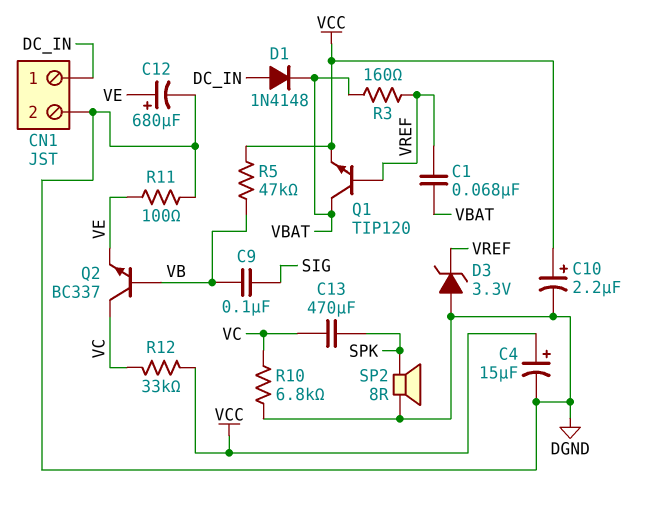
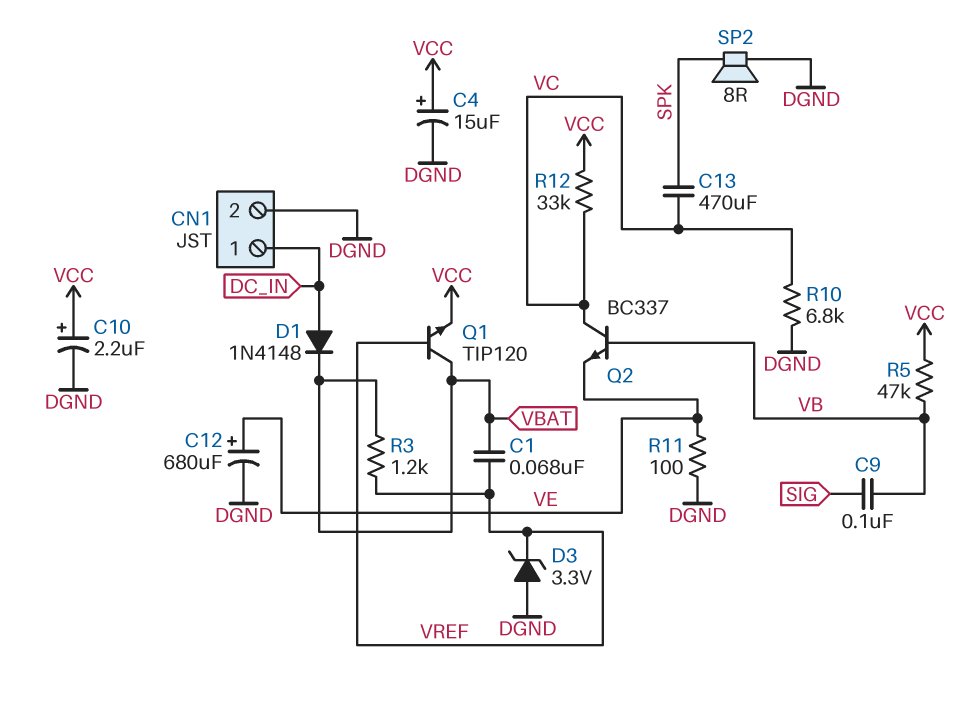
R3: 160 (VBAT, VREF) -> 1.2k (VBAT, VREF)

